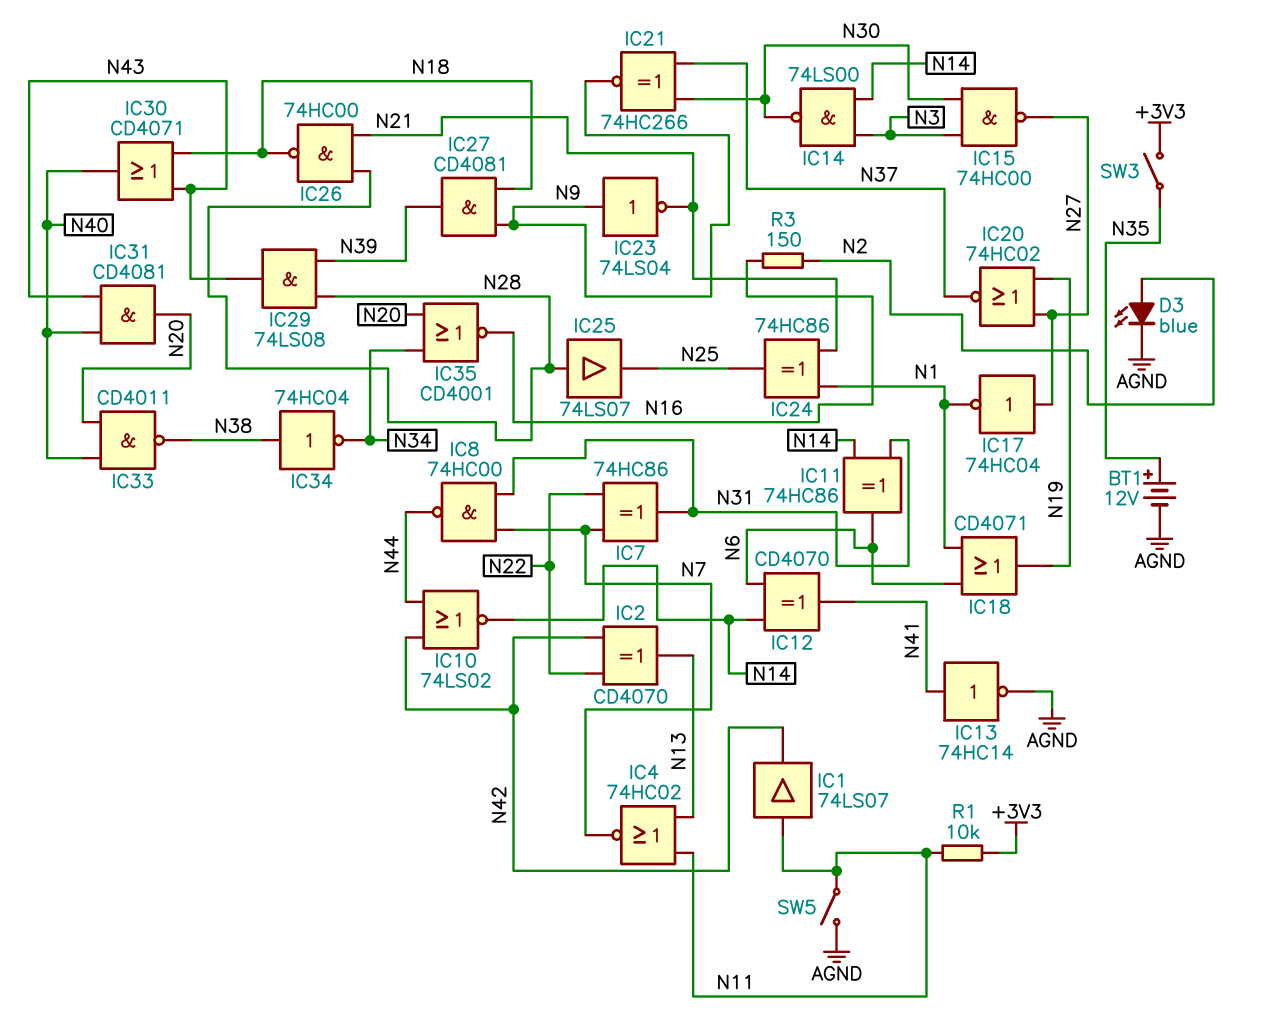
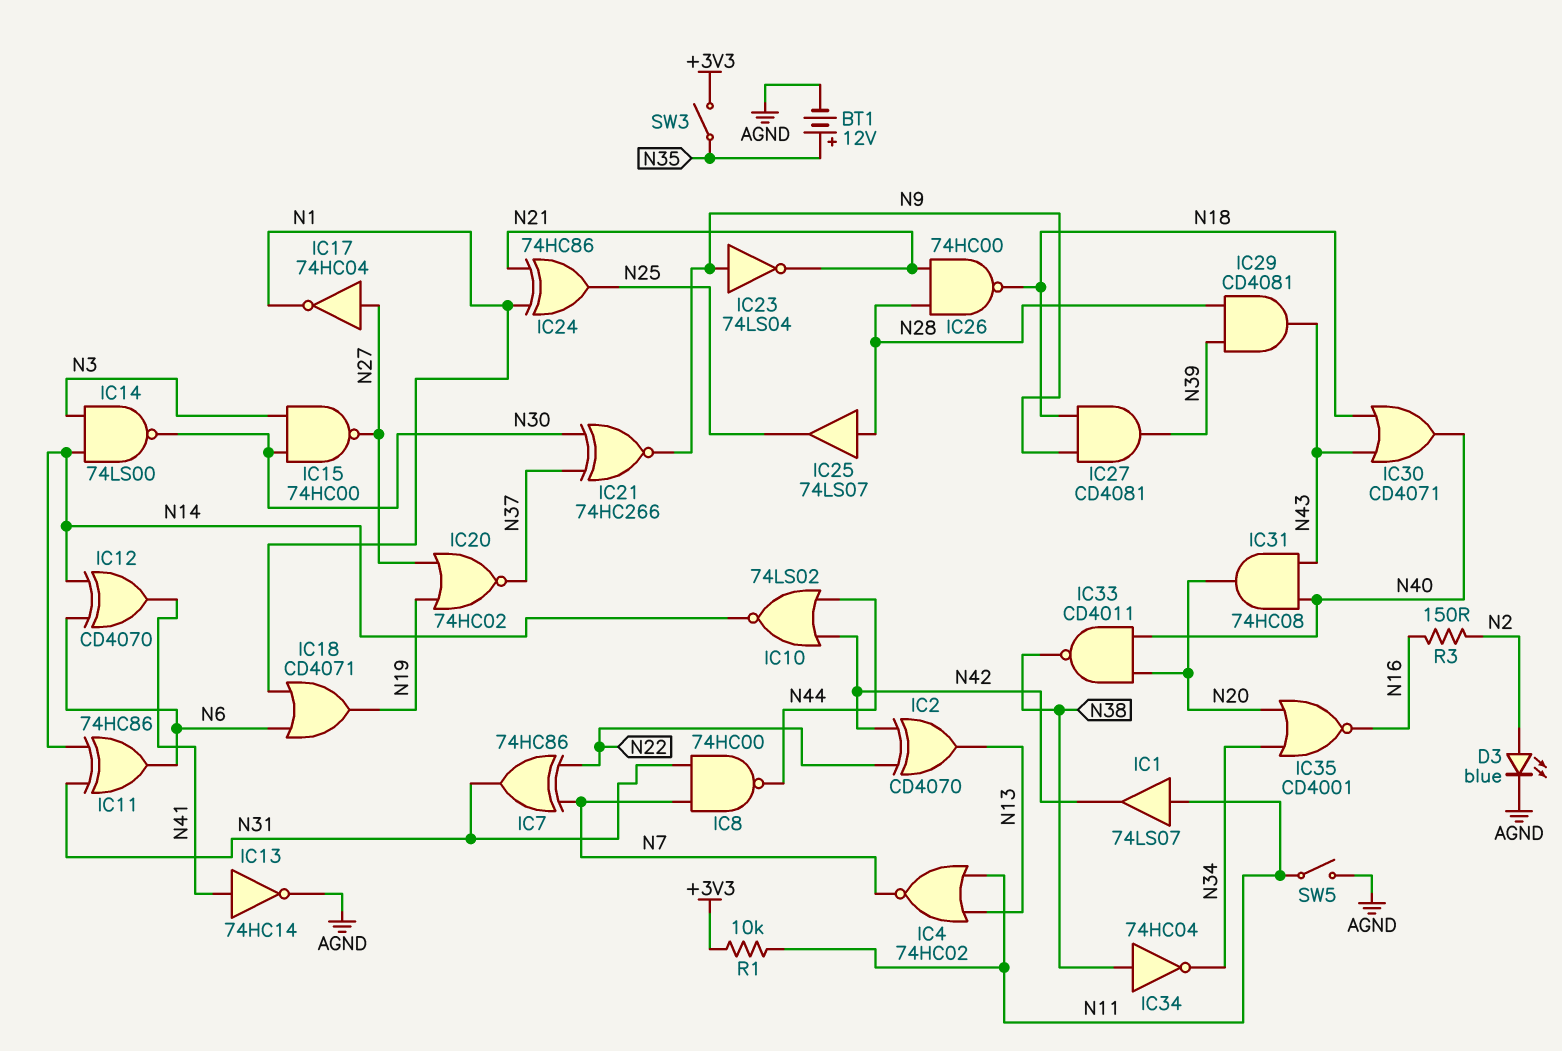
IC29: AND 74LS08 (in N28, in N39, out N43) -> AND CD4081 (in N28, in N39, out N43)
IC31: AND CD4081 (in N40, in N43, out N20) -> AND 74HC08 (in N40, in N43, out N20)

